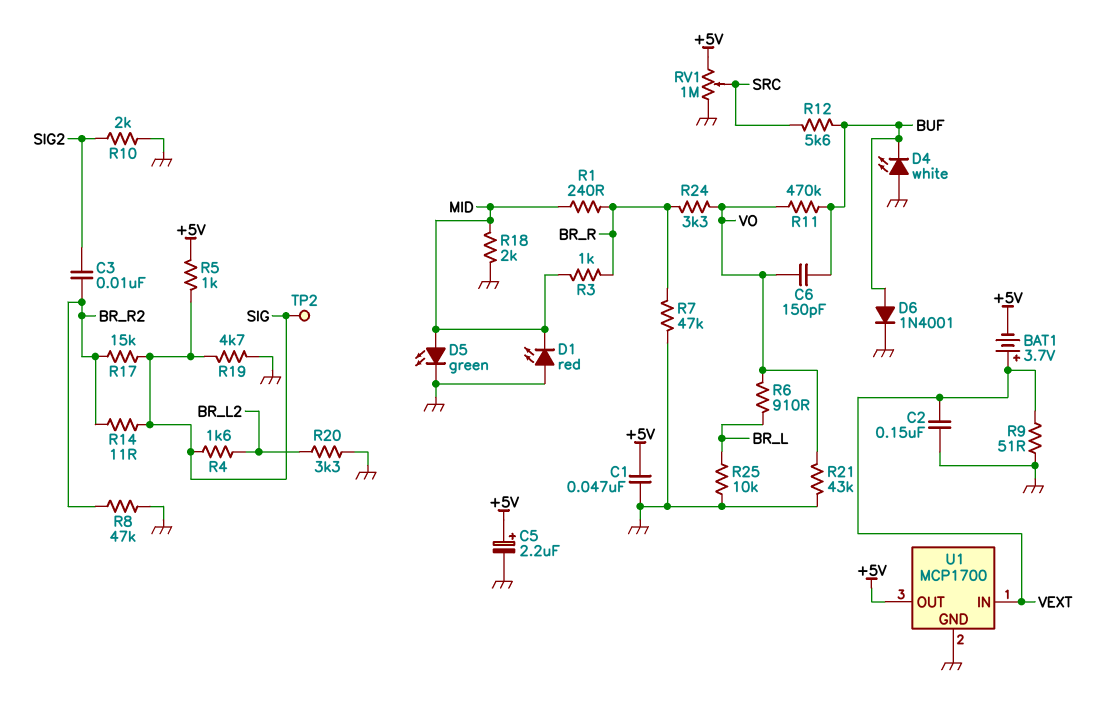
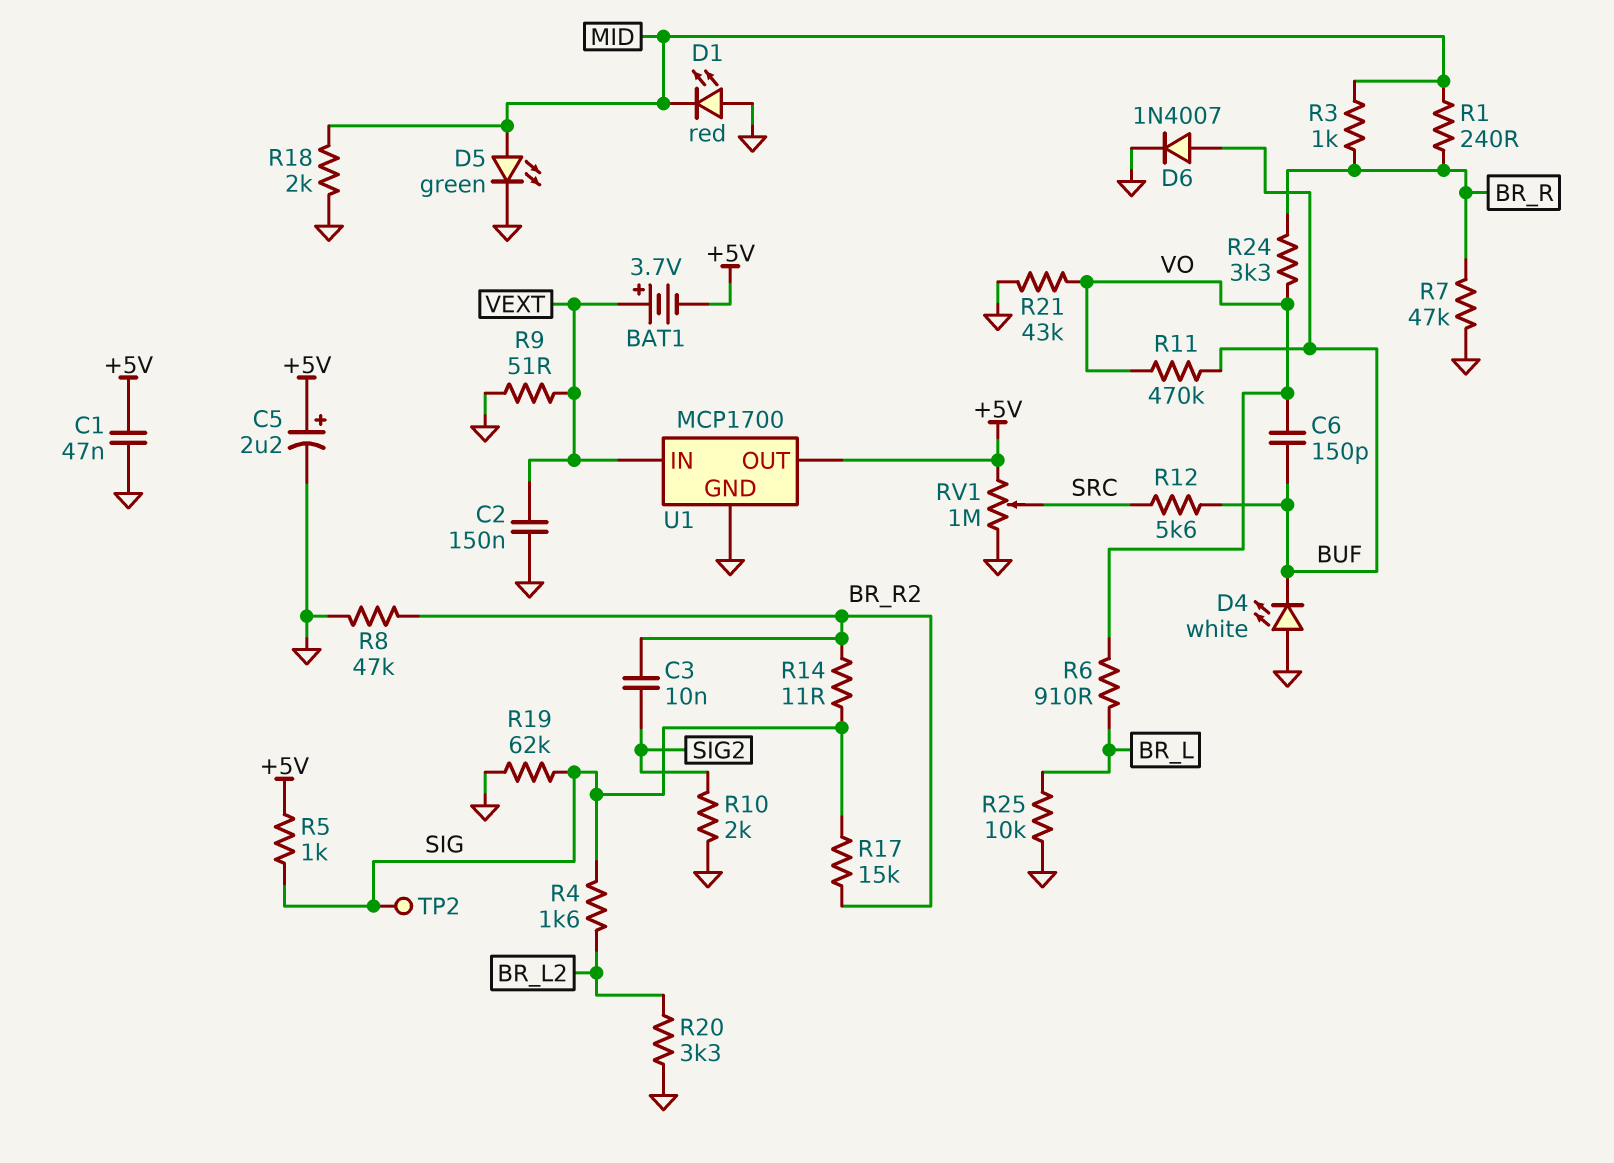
D6: diode 1N4001 (A BUF, K GND) -> diode 1N4007 (A BUF, K GND)
R19: 4.7k (GND, SIG) -> 62k (GND, SIG)

